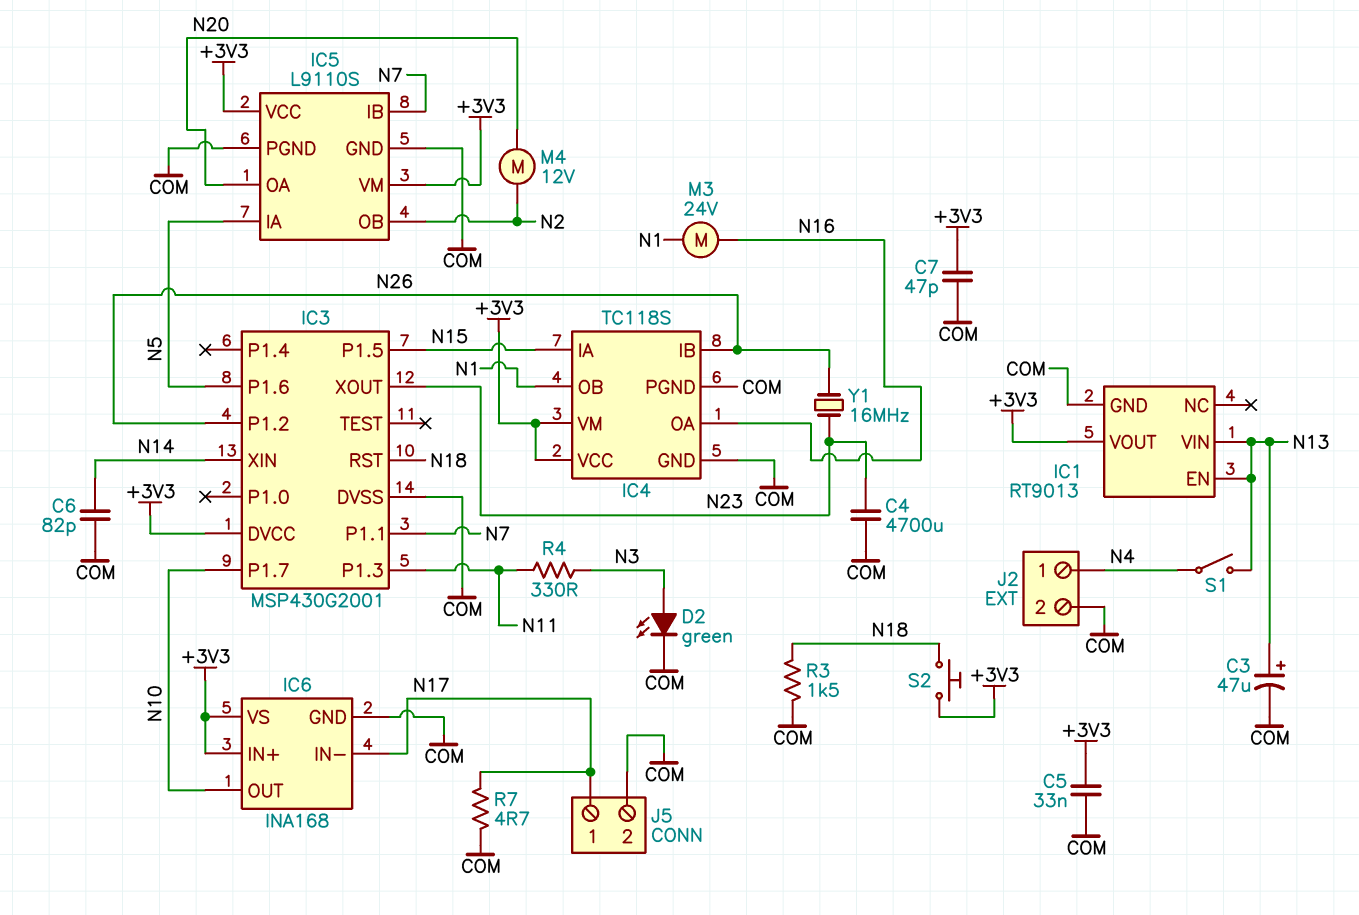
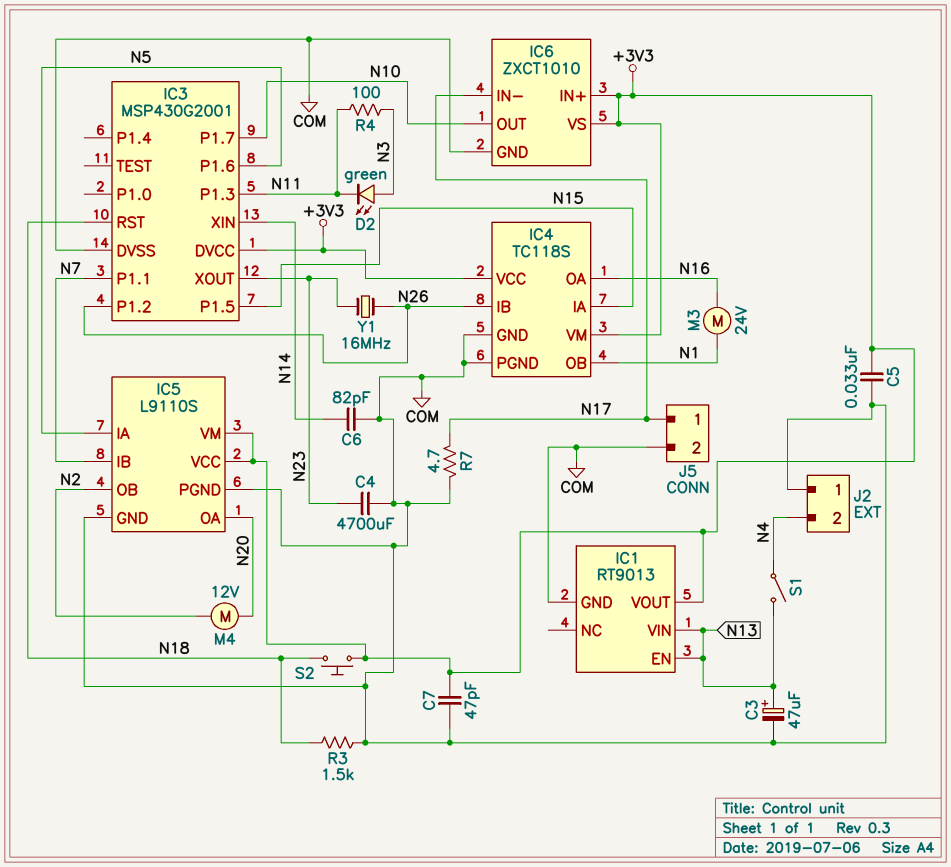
D2: LED green (A N3, K COM) -> LED green (A N3, K N11)
IC6: INA168 -> ZXCT1010
J2 pin 1: N4 -> COM
J2 pin 2: COM -> N4
R4: 330 (N3, N11) -> 100 (N3, N11)

